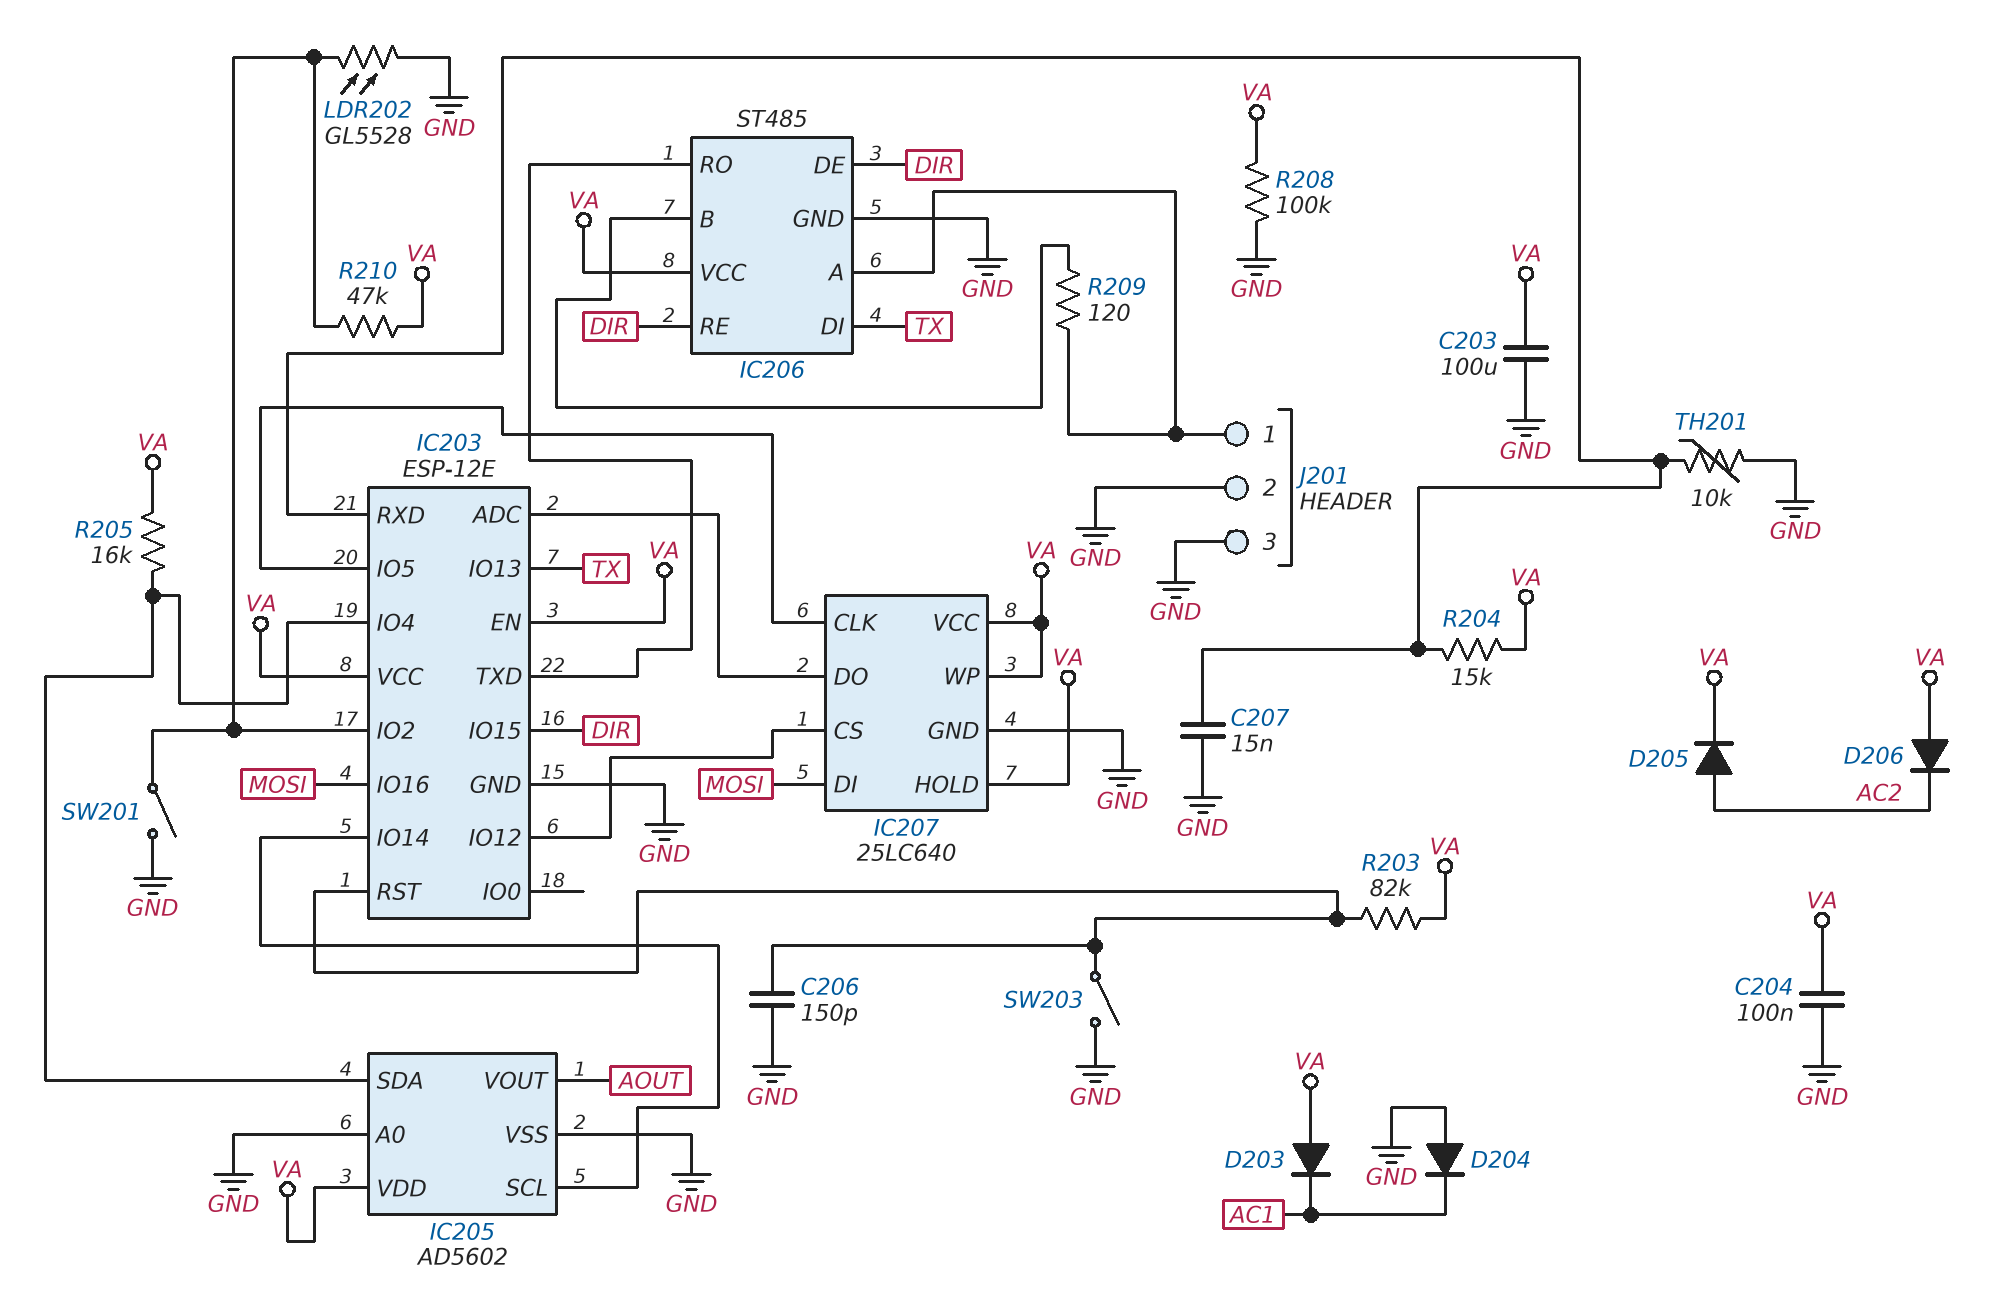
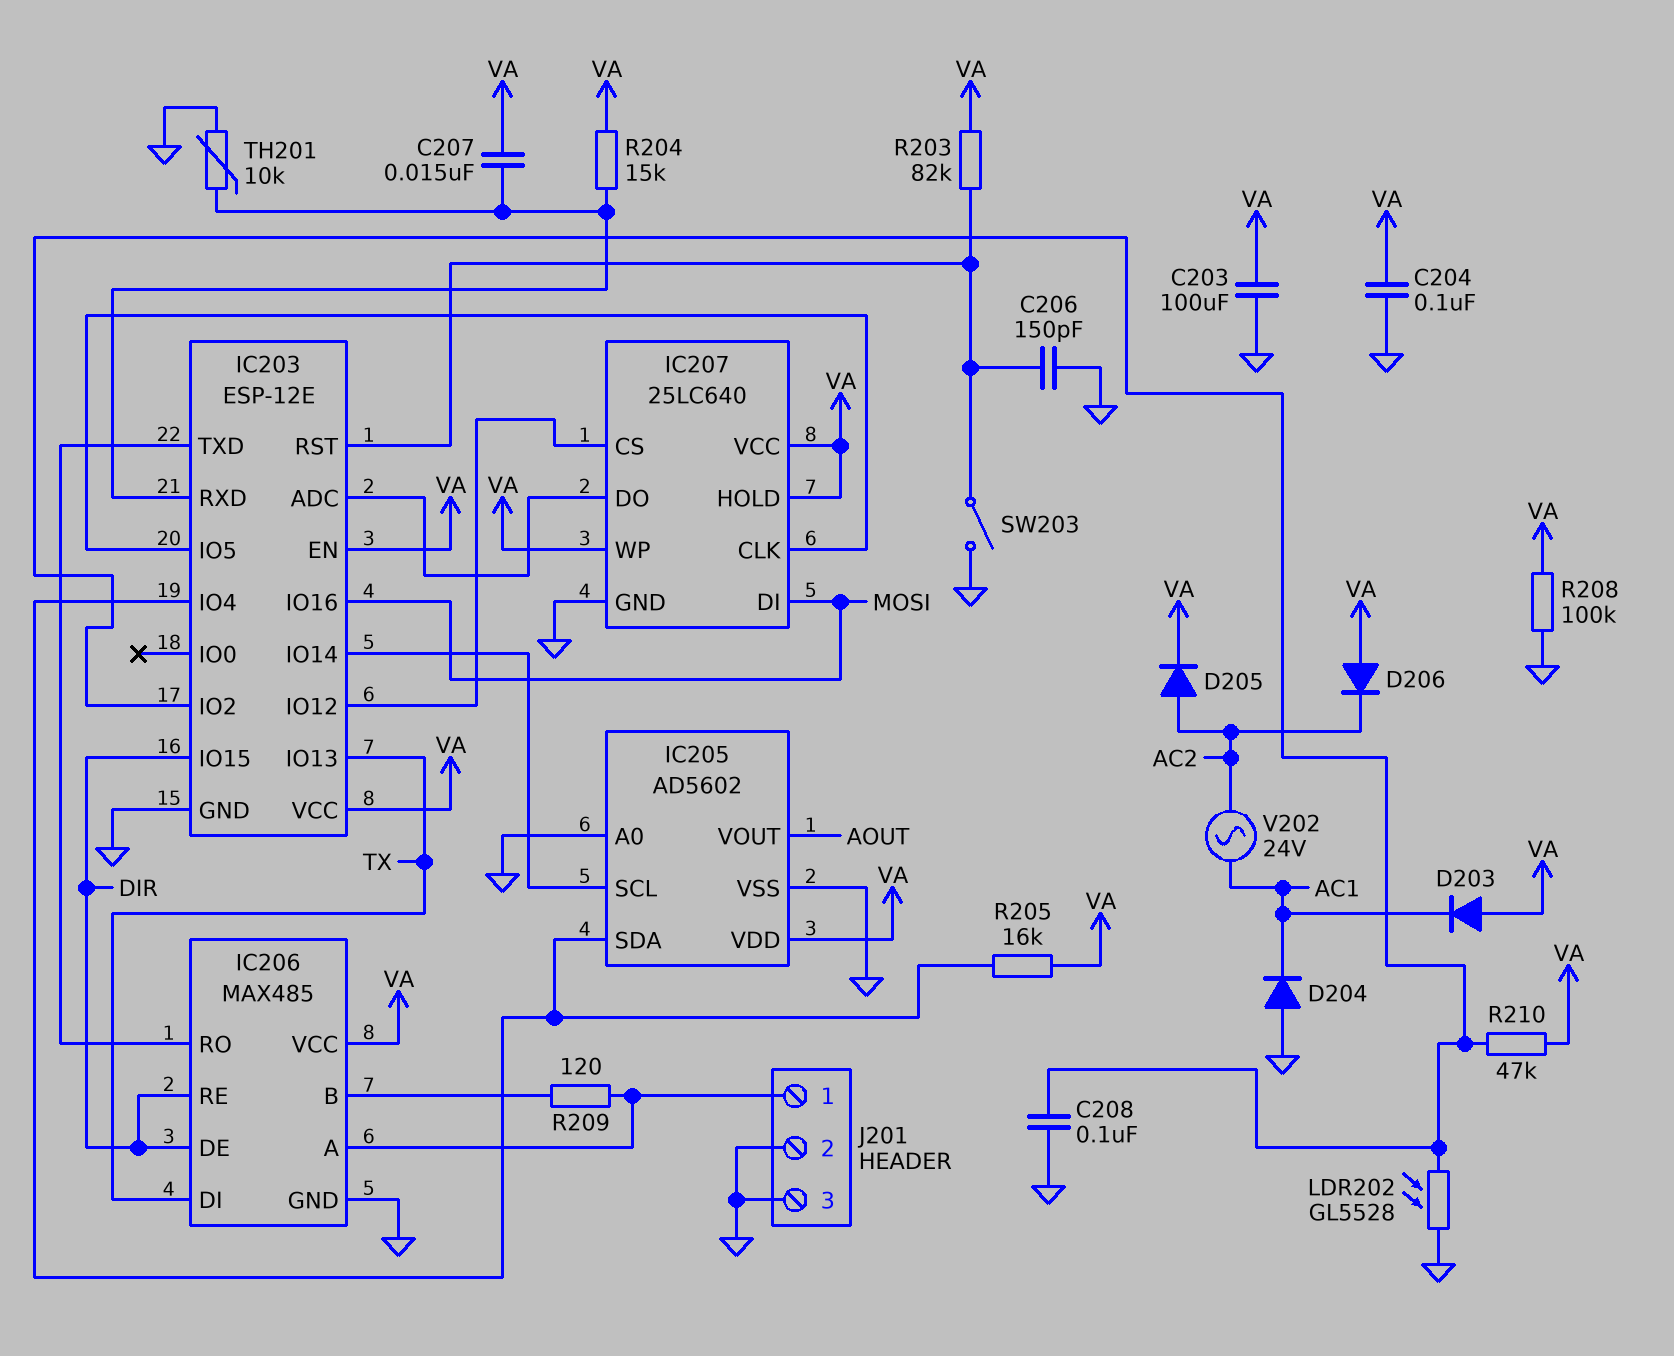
C207: 15nF (GND, IC203/RXD) -> 15nF (IC203/RXD, VA)
C208: none -> 100nF (GND, IC203/IO2)
IC206: ST485 -> MAX485
SW201: switch (GND, IC203/IO2) -> none
V202: none -> AC 24V (AC1, AC2)

